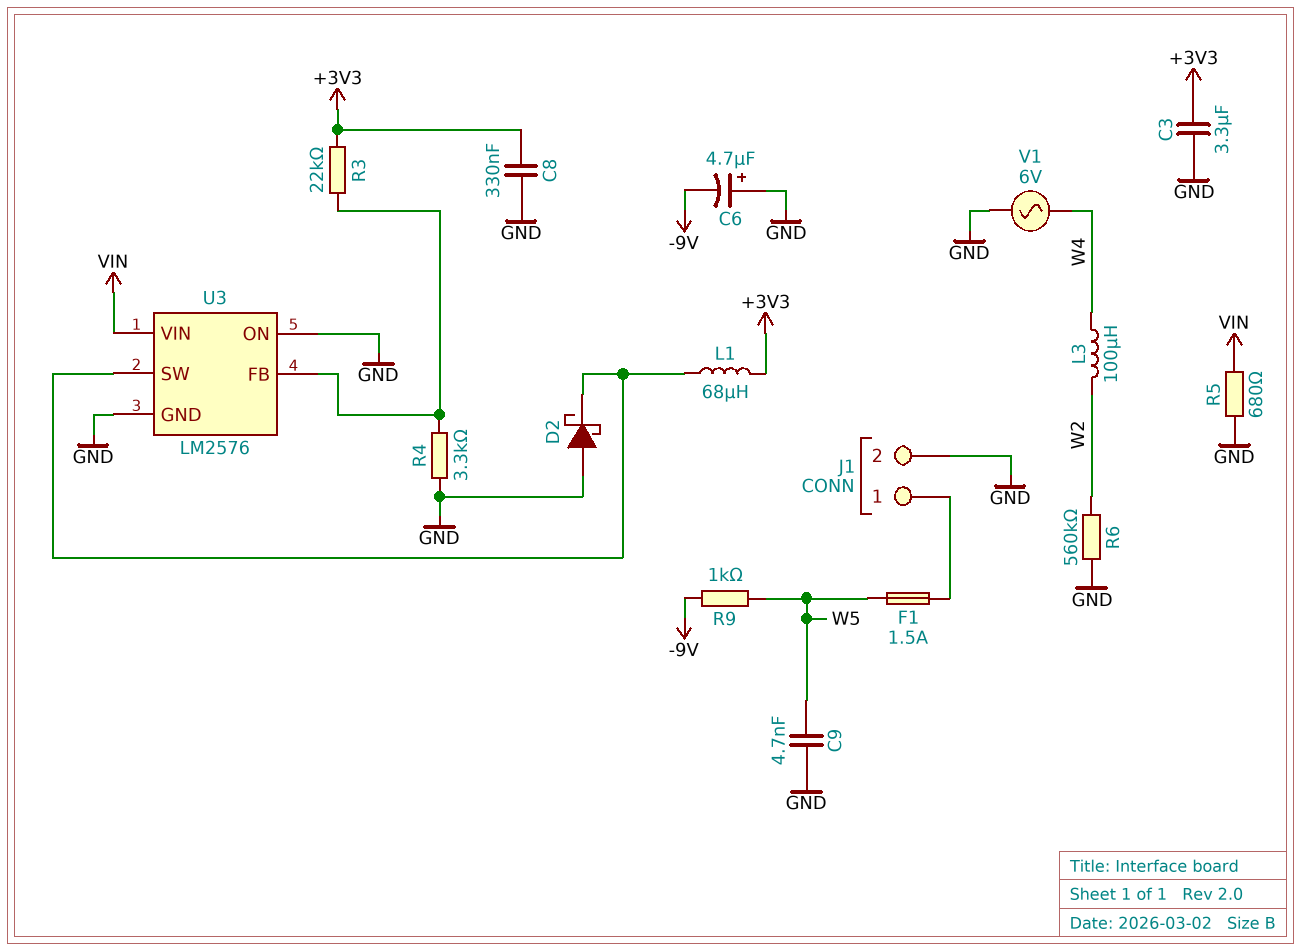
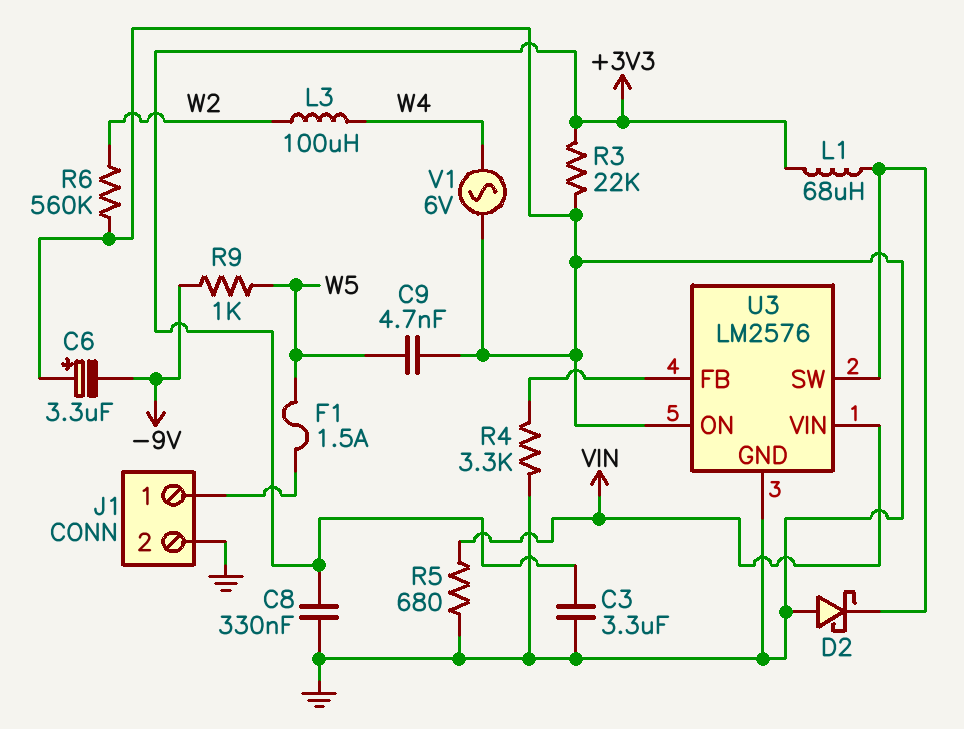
C6: 4.7uF (plus GND, minus -9V) -> 3.3uF (plus GND, minus -9V)
R3: 22k (+3V3, U3/FB) -> 22k (+3V3, GND)

